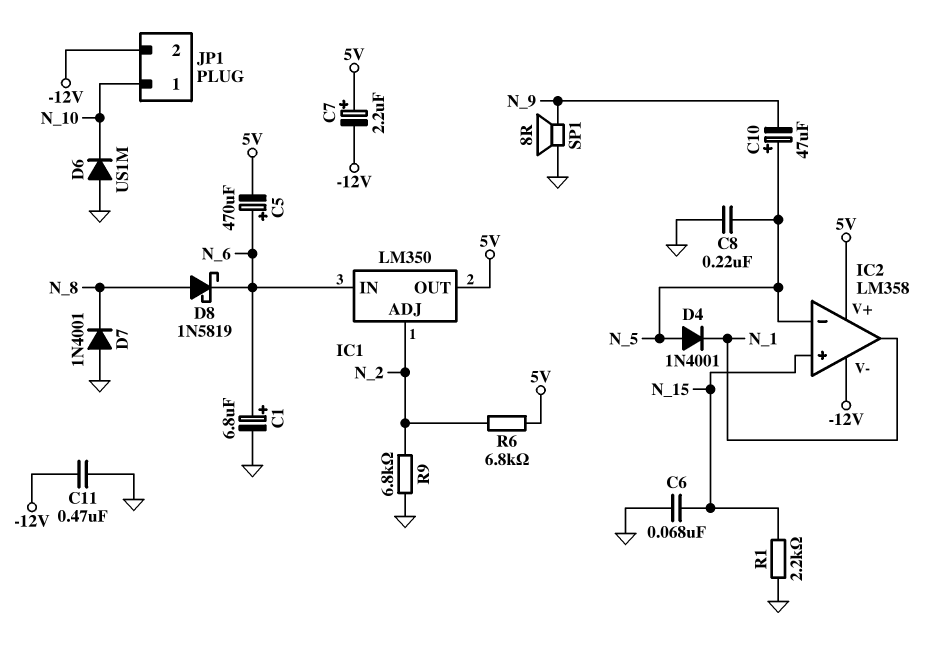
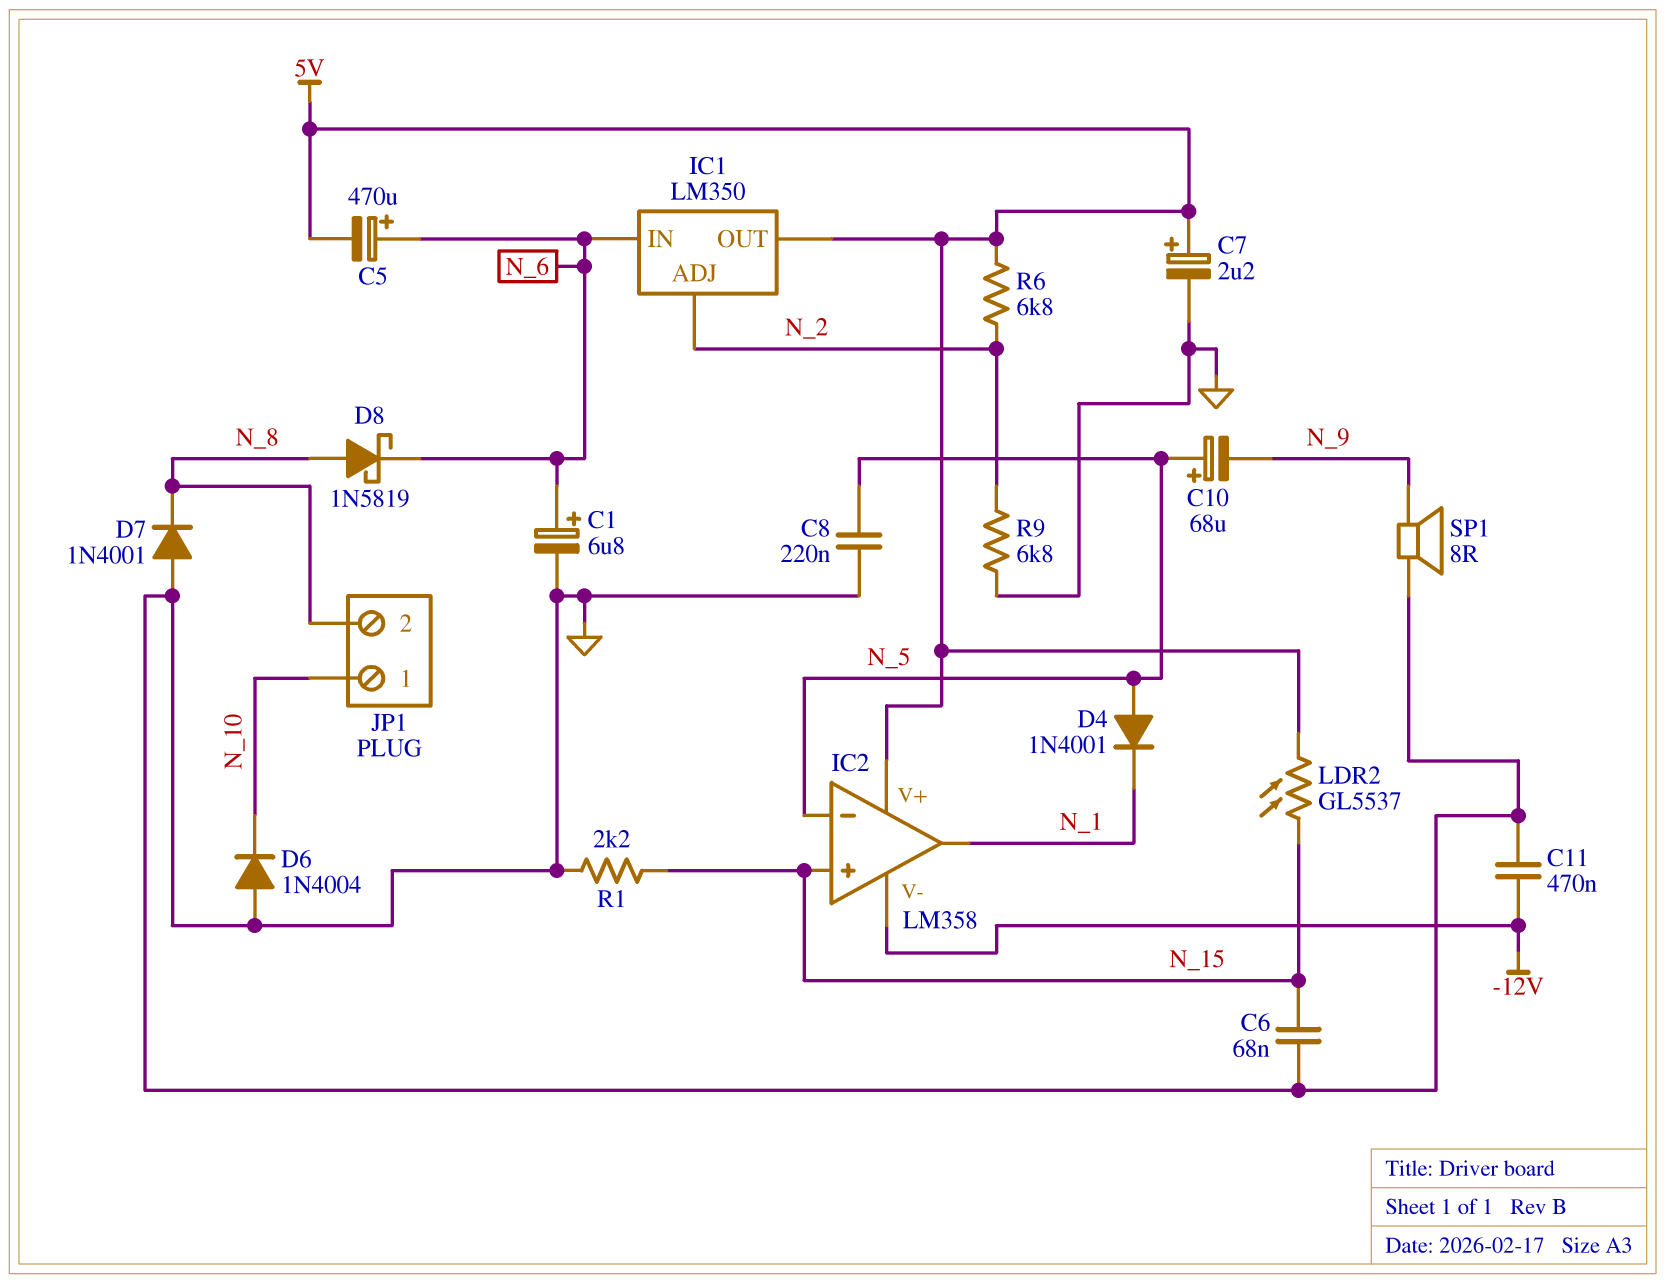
C7: 2.2uF (plus 5V, minus -12V) -> 2.2uF (plus 5V, minus GND)
C10: 47uF (plus N_5, minus N_9) -> 68uF (plus N_5, minus N_9)
D6: diode US1M (A GND, K N_10) -> diode 1N4004 (A GND, K N_10)
JP1 pin 2: -12V -> N_8
LDR2: none -> GL5537 (5V, N_15)

